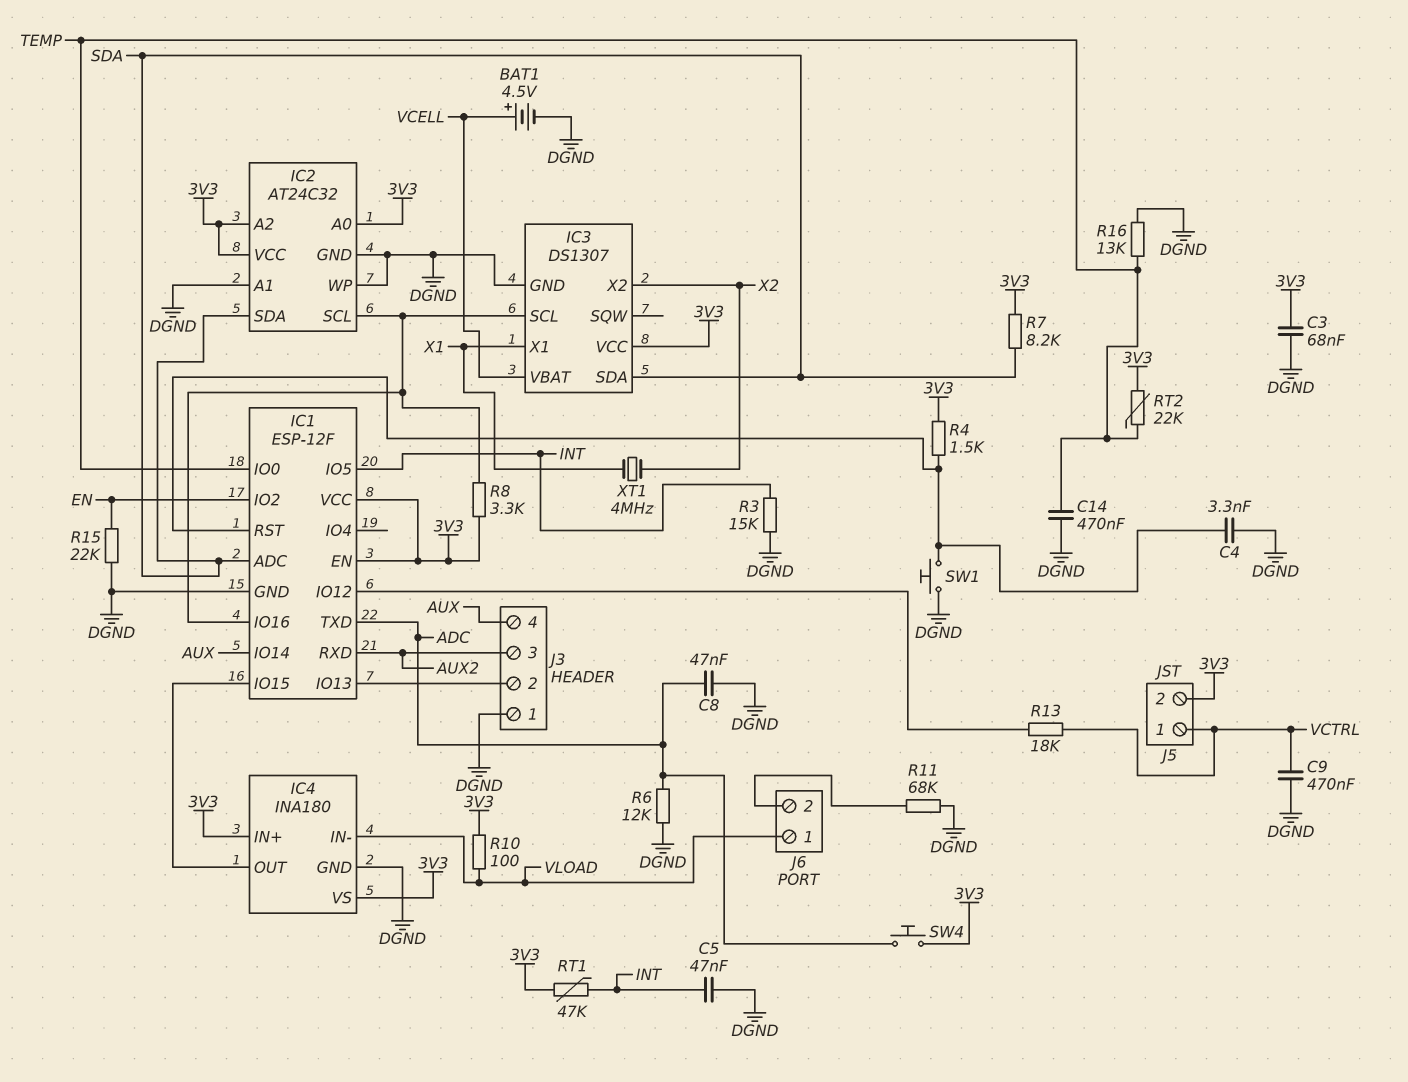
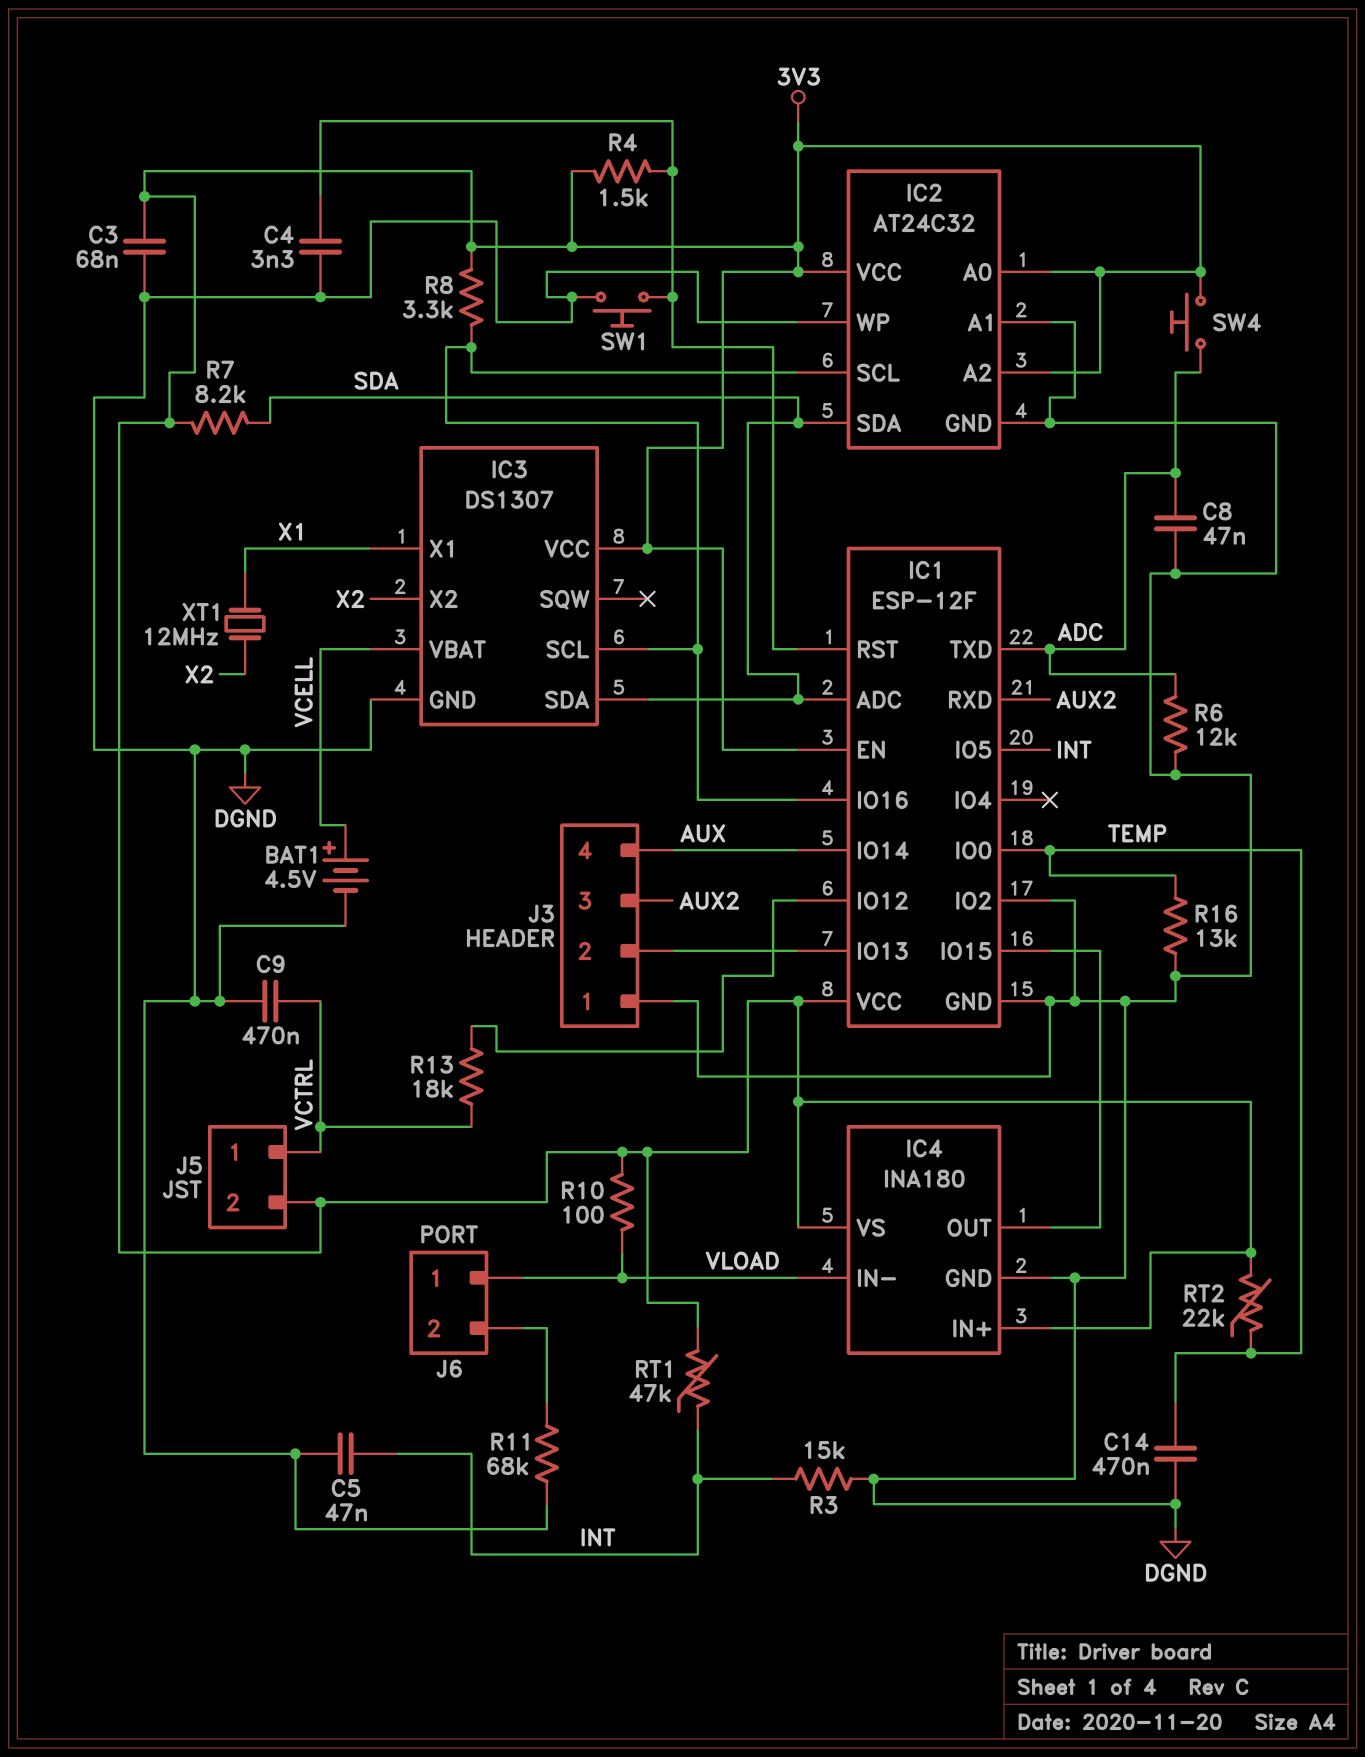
IC1 pin IO2: EN -> DGND
R15: 22k (DGND, EN) -> none
XT1: 4MHz (X1, X2) -> 12MHz (X1, X2)

